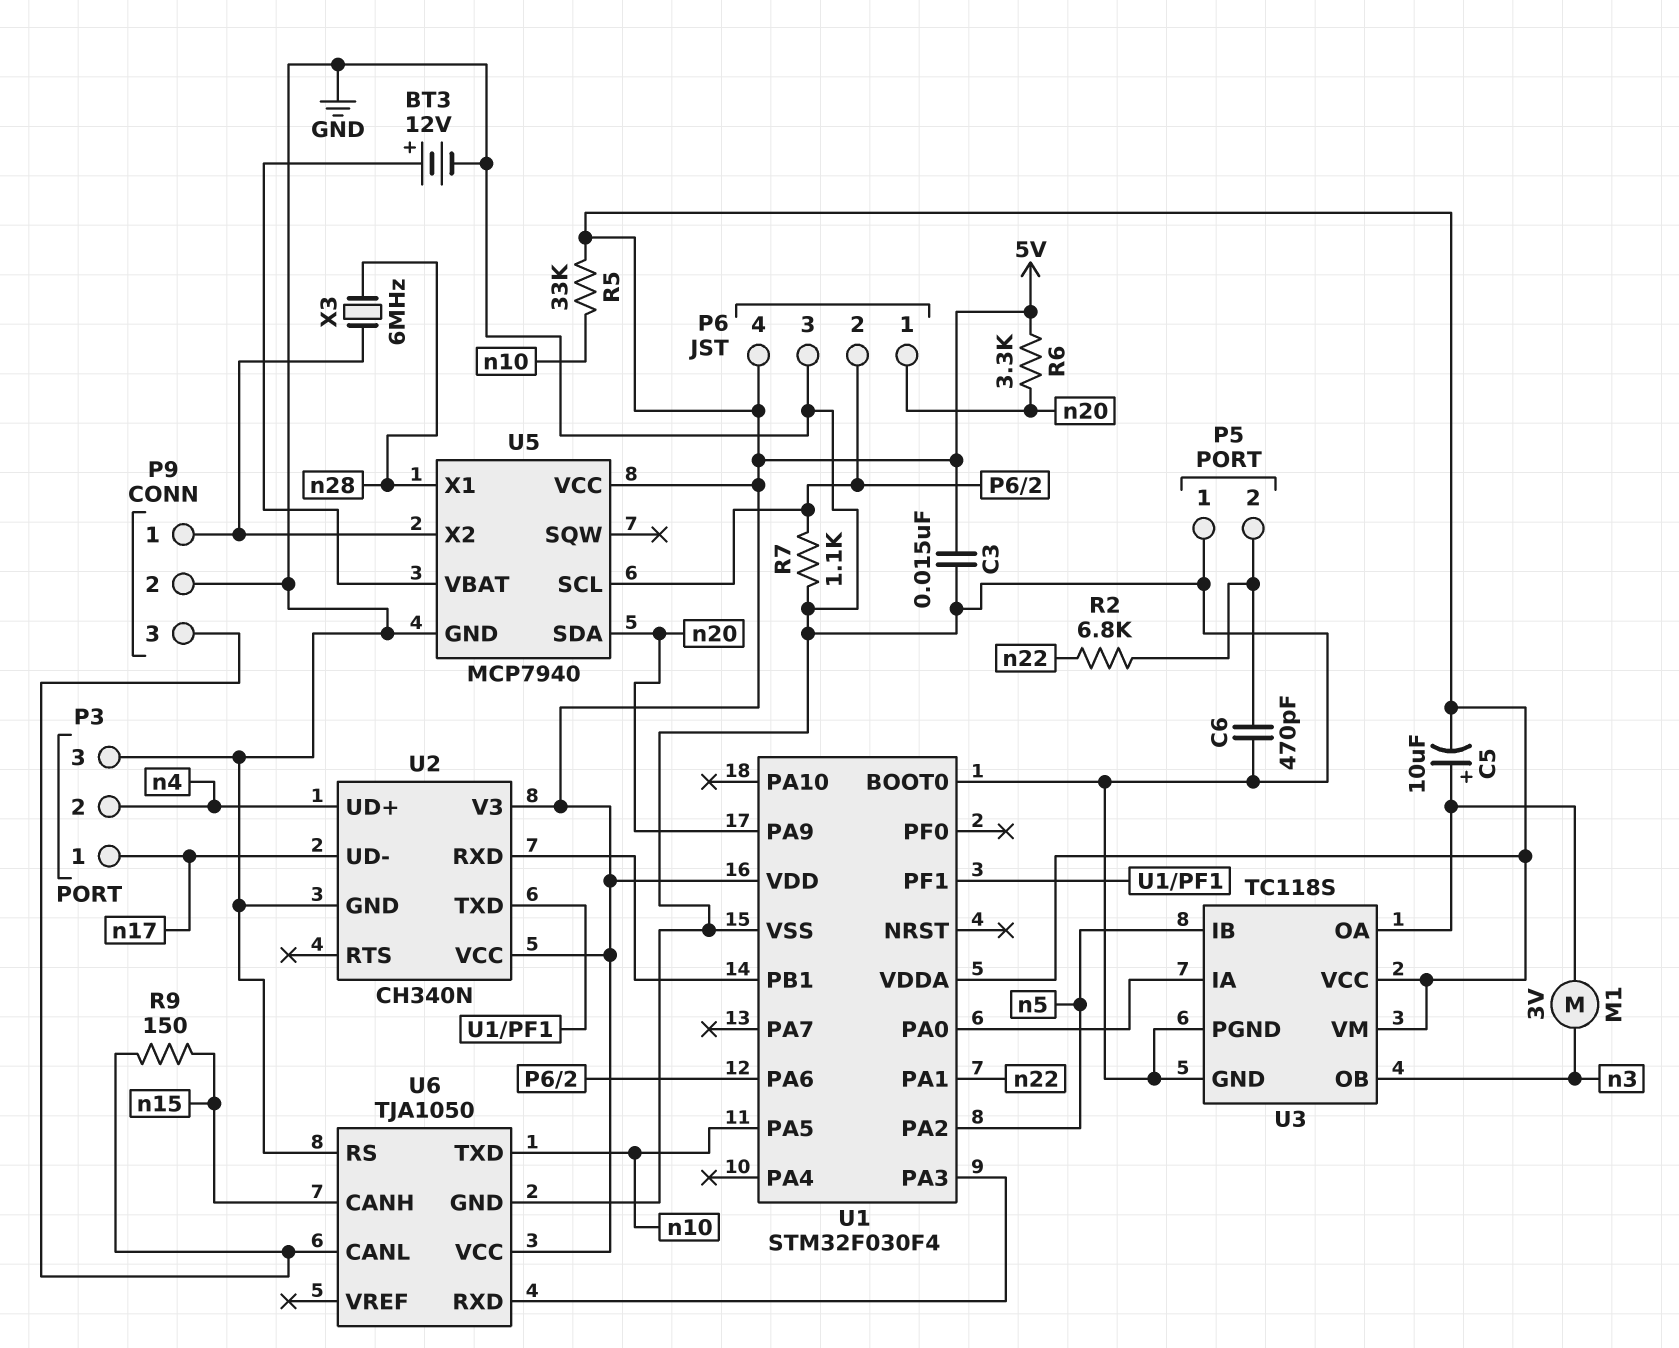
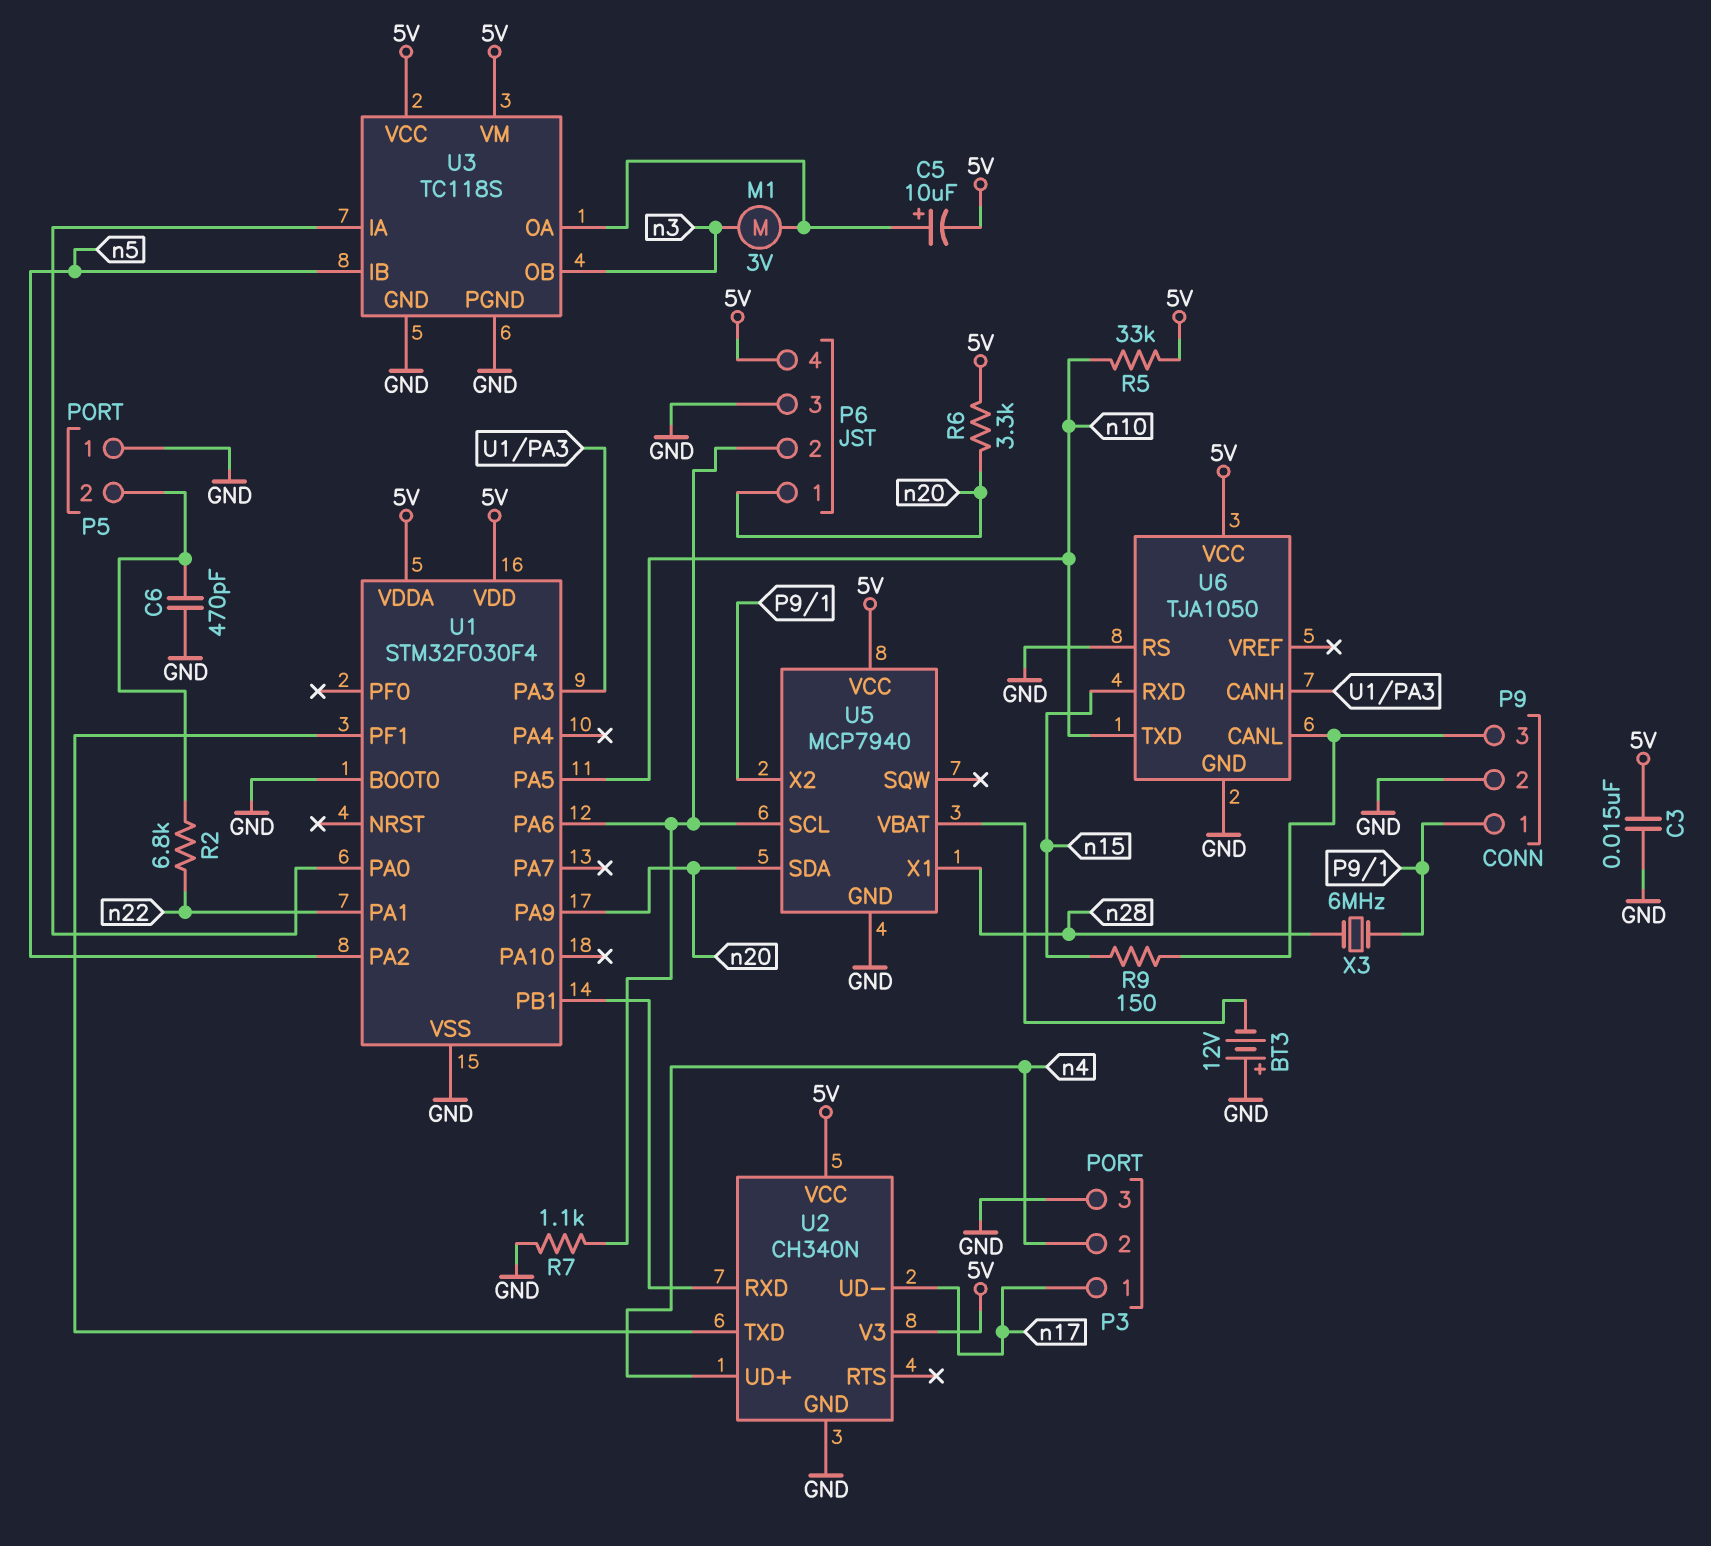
BT3: 12V (plus U5/VBAT, minus GND) -> 12V (plus GND, minus U5/VBAT)
U6 pin CANH: n15 -> U1/PA3
U6 pin RXD: U1/PA3 -> n15

